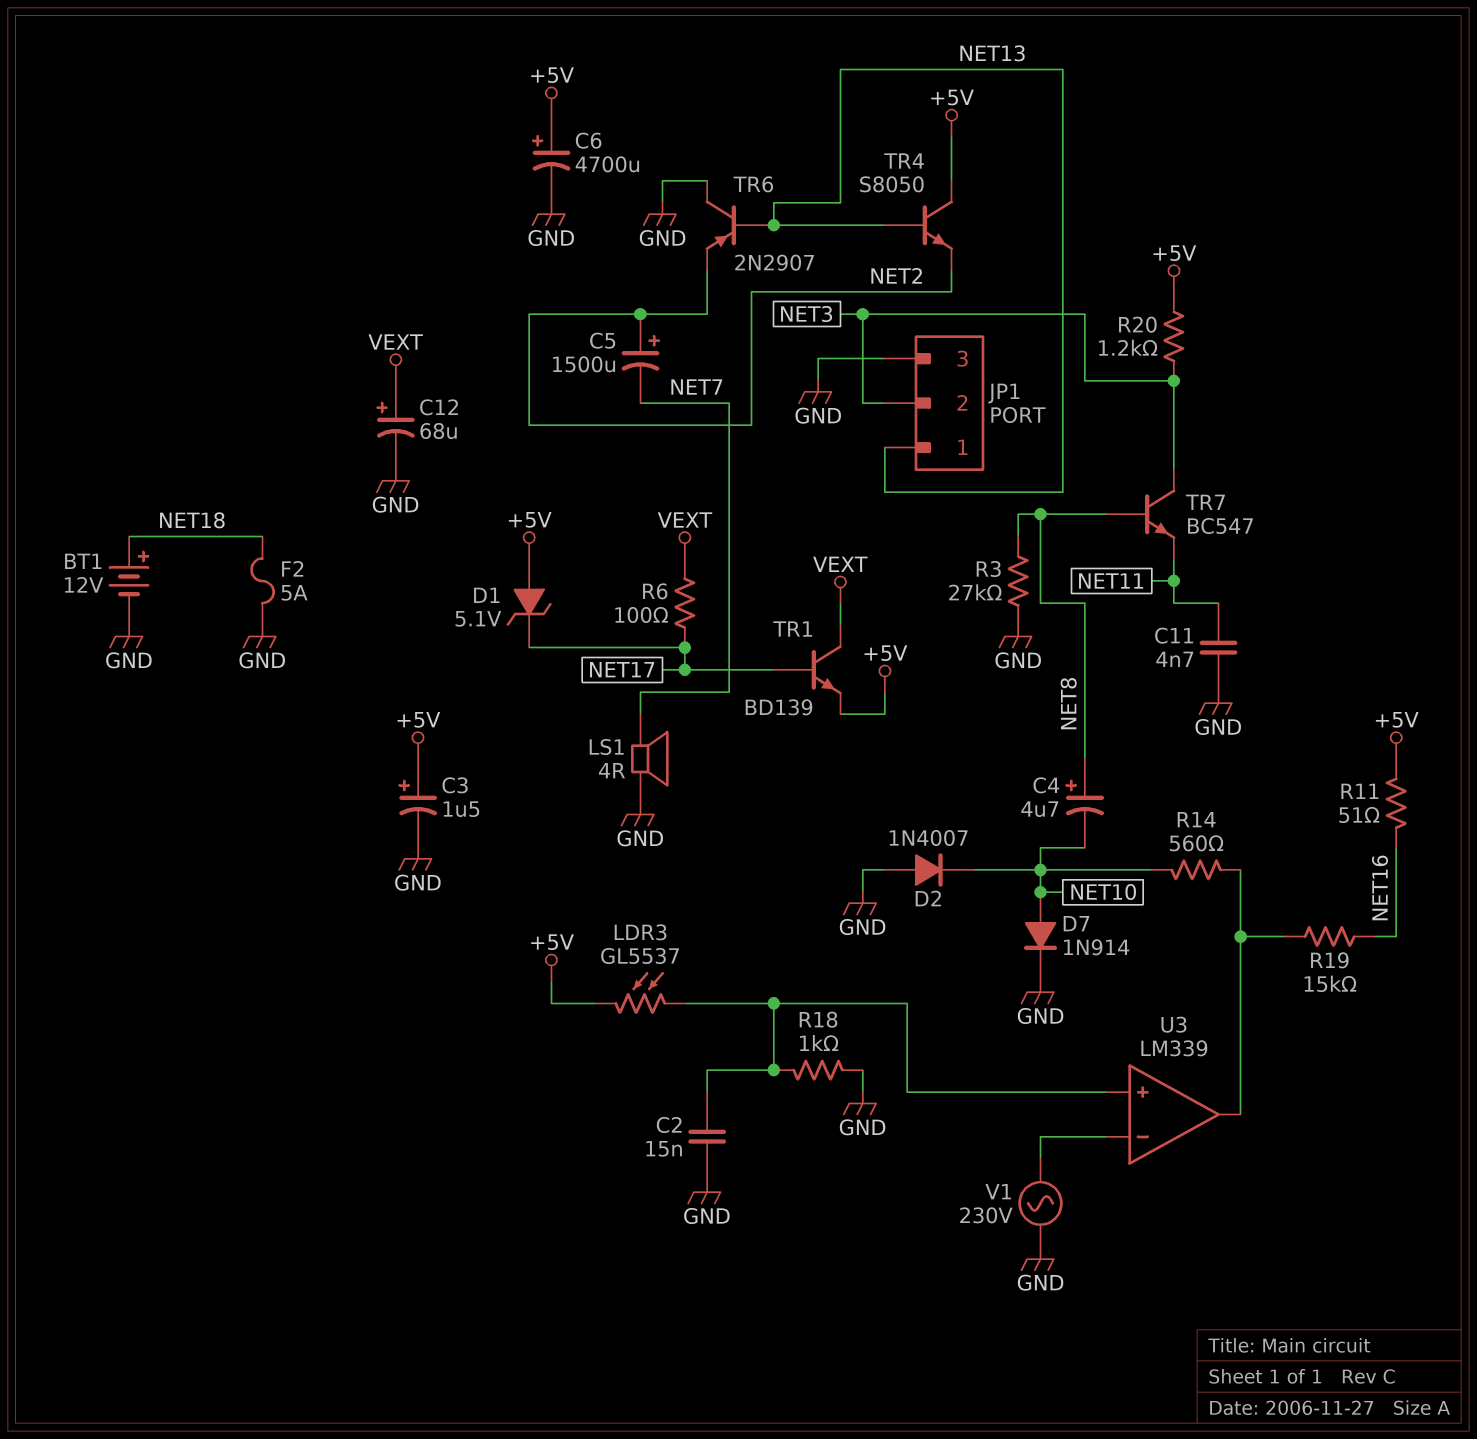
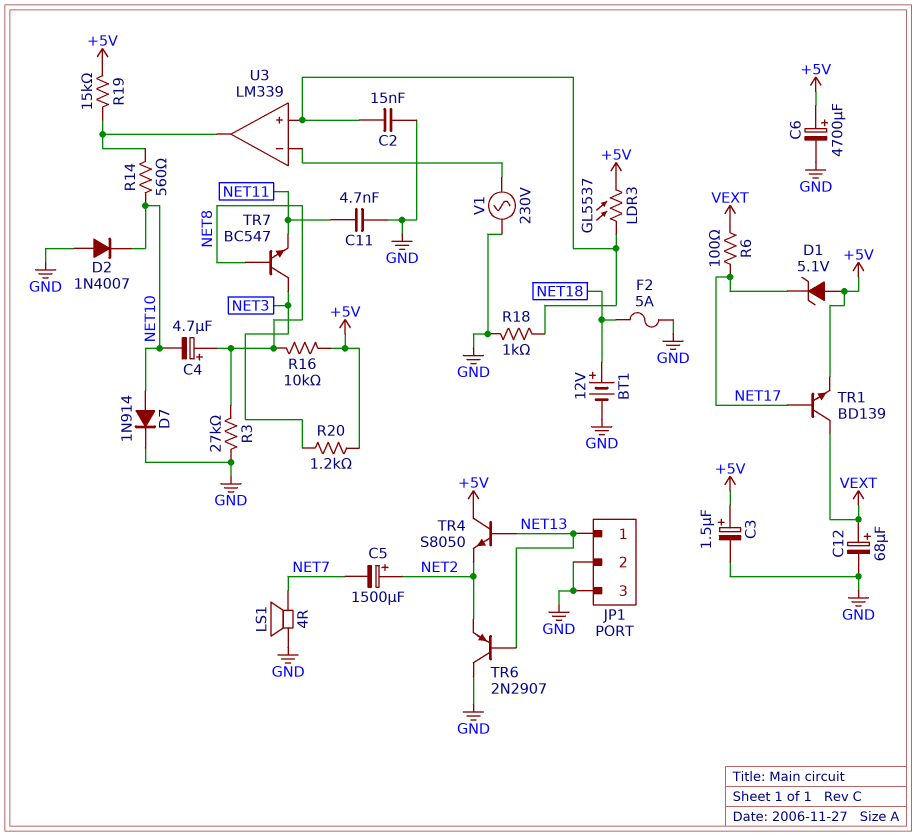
JP1 pin 2: NET3 -> GND
R11: 51 (+5V, NET16) -> none
R16: none -> 10k (+5V, NET8)
R19: 15k (NET16, U3/out) -> 15k (+5V, U3/out)

